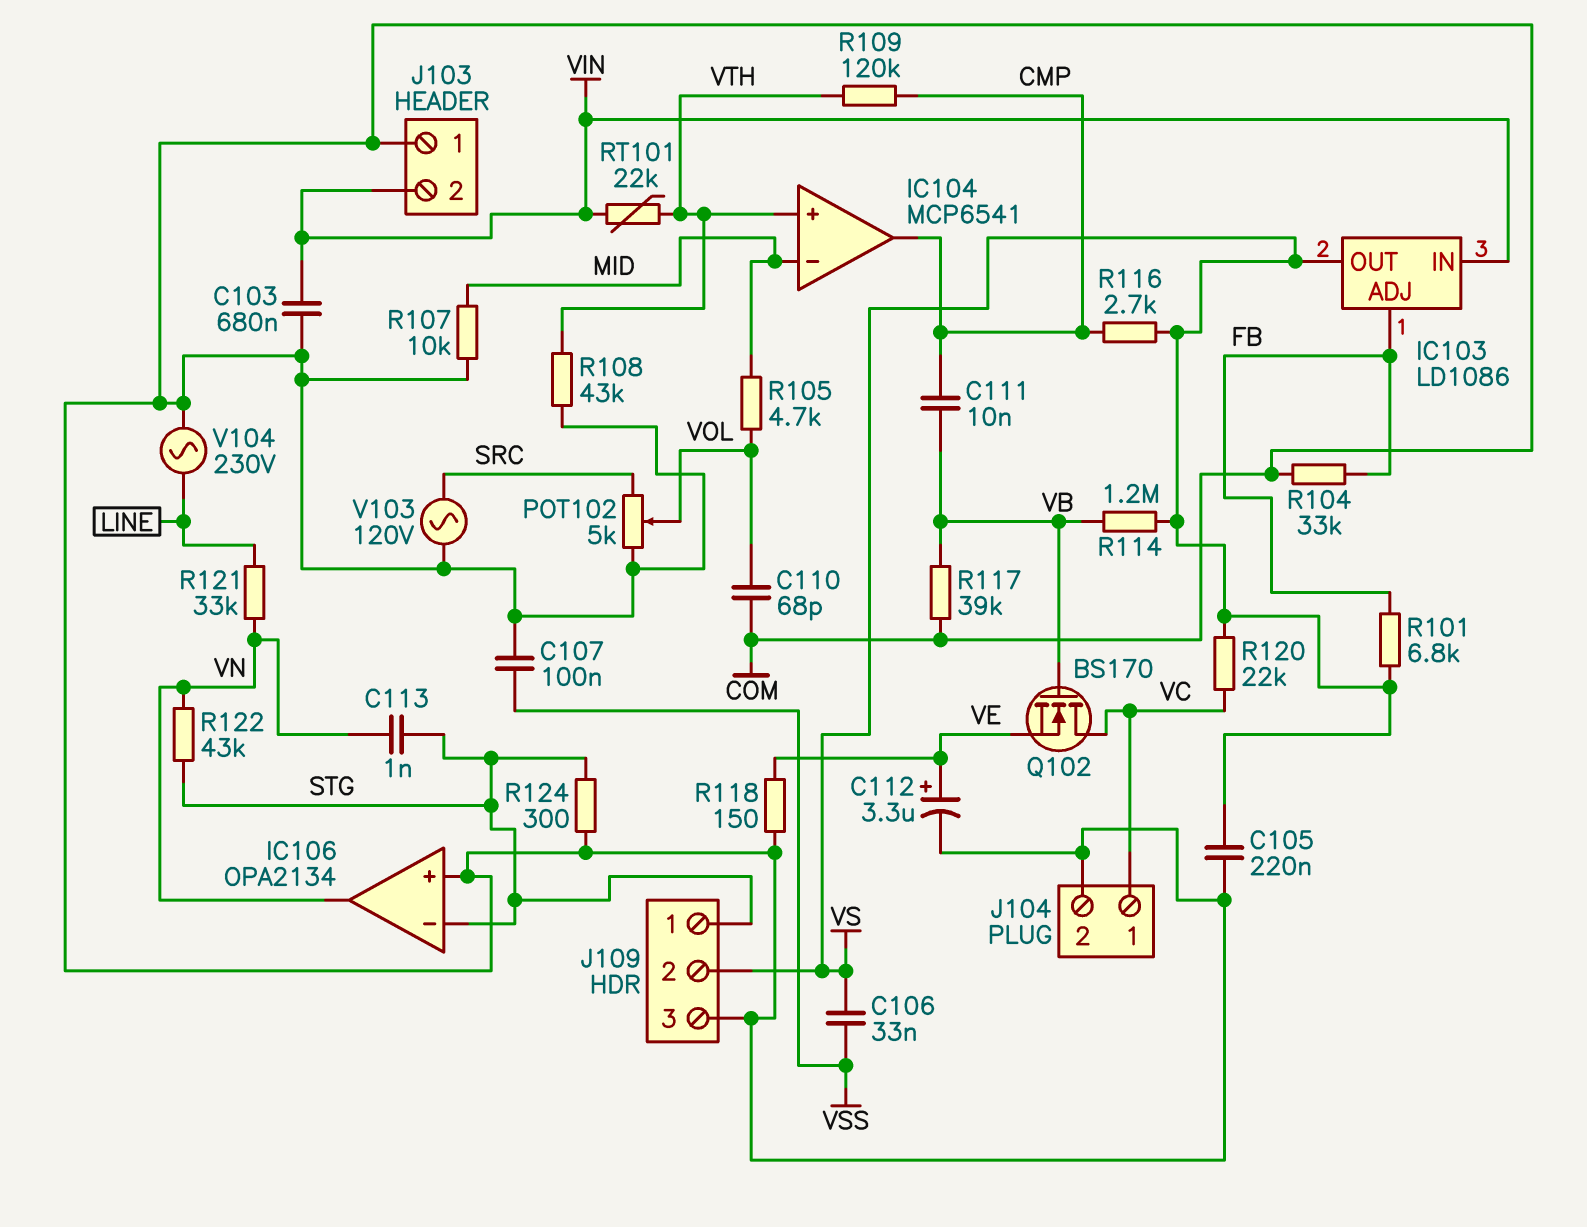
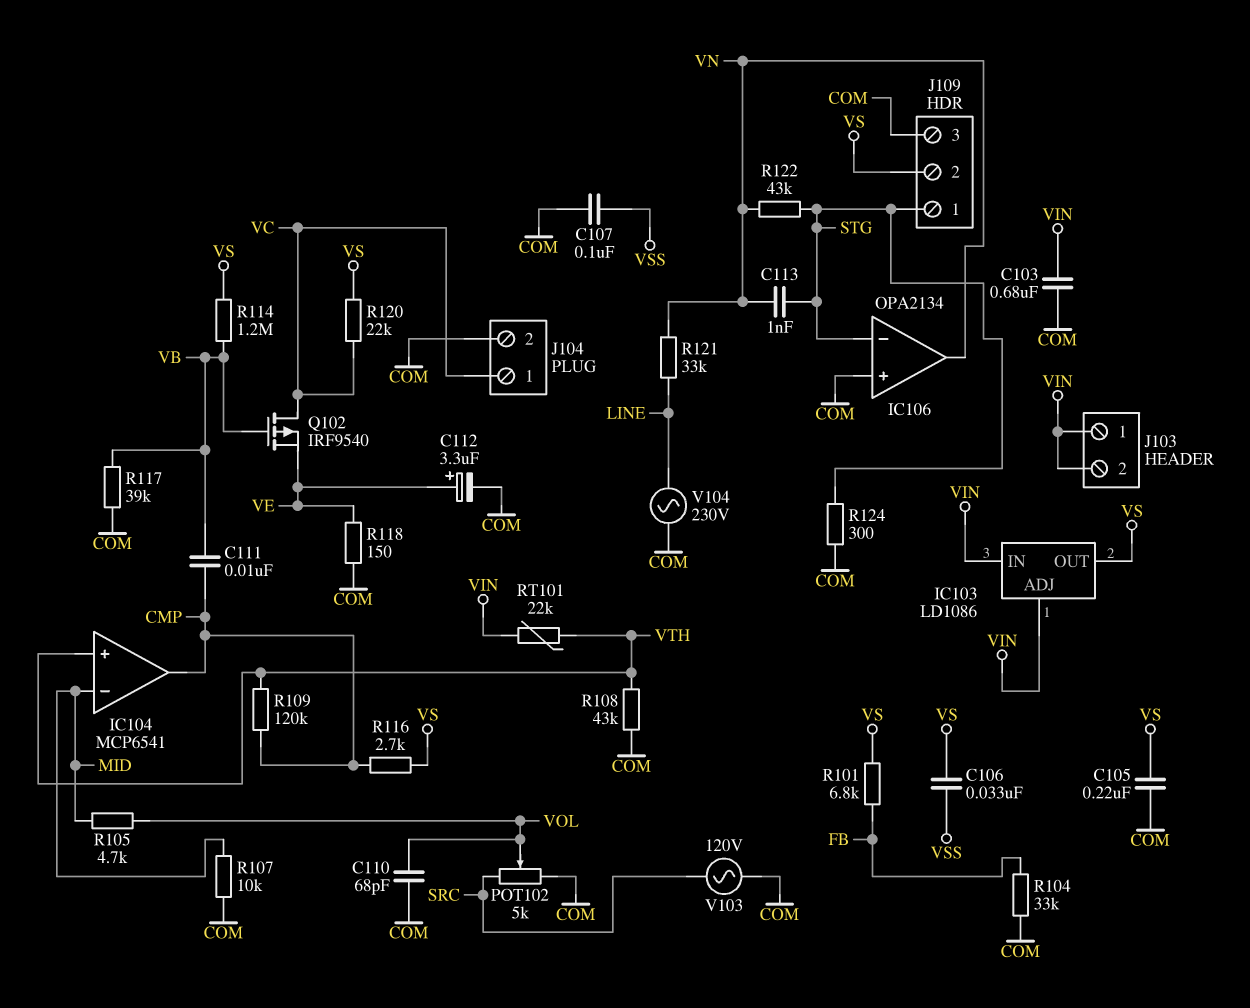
IC103 pin ADJ: FB -> VIN
J103 pin 1: COM -> VIN
Q102: NMOS BS170 (G VB, D VC, S VE) -> PMOS IRF9540 (G VB, D VC, S VE)

